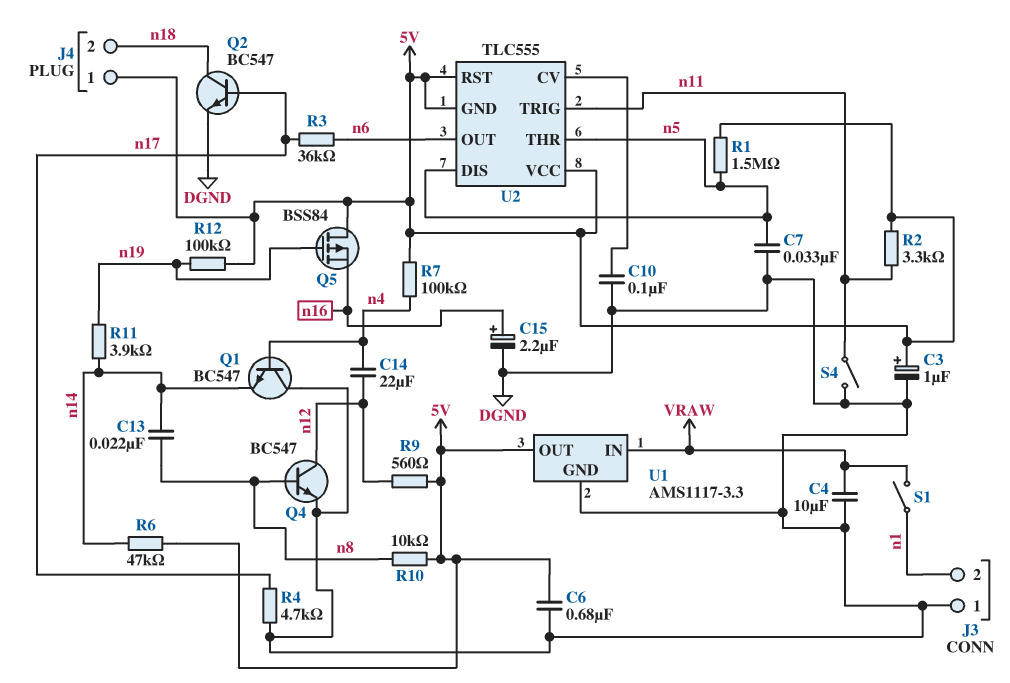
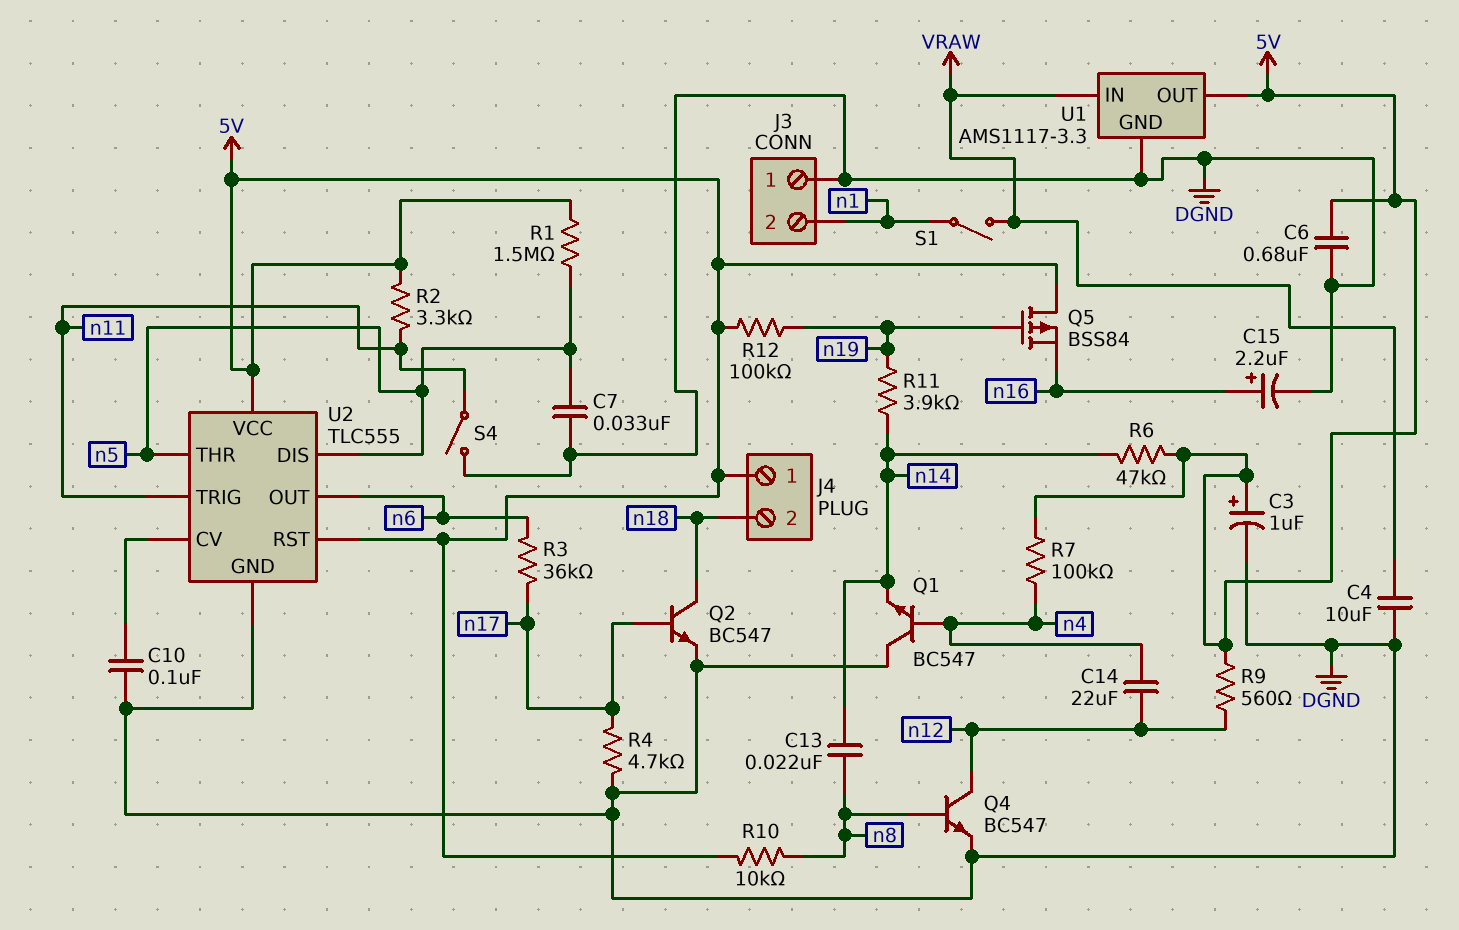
U2 pin GND: 5V -> DGND

